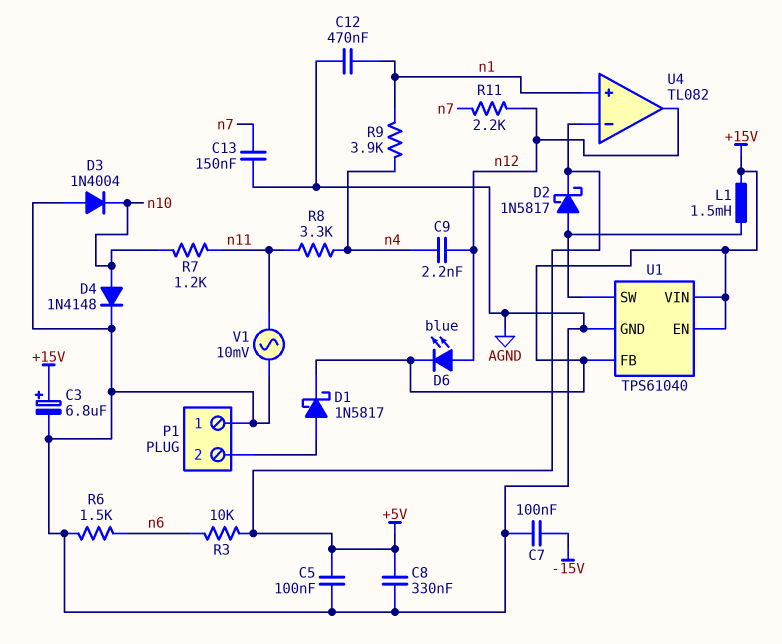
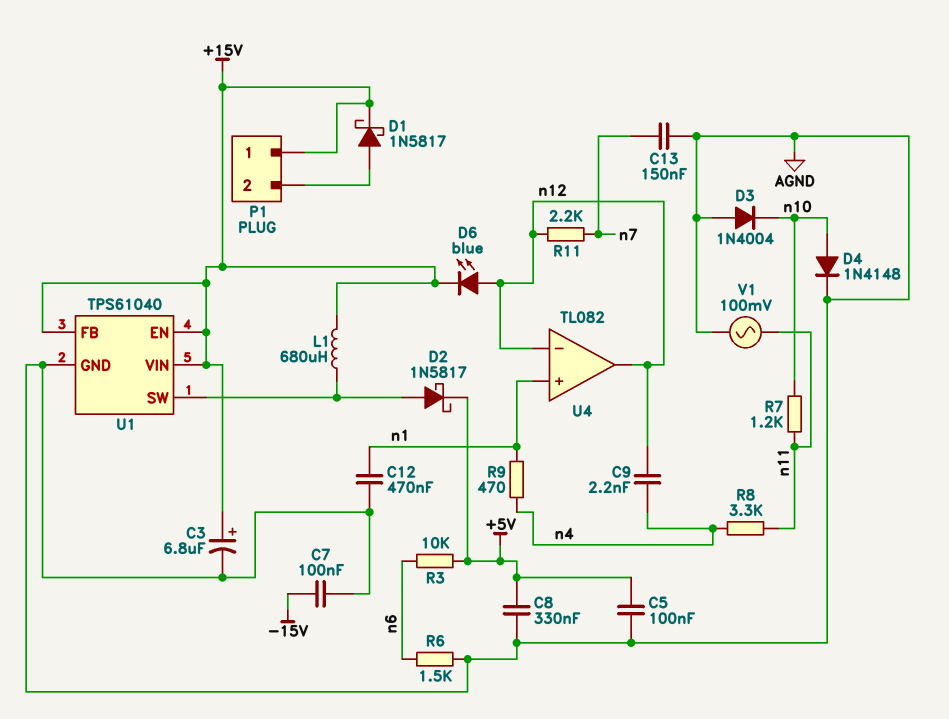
L1: 1.5mH (+15V, U1/SW) -> 680uH (+15V, U1/SW)
P1 pin 1: AGND -> +15V
R9: 3.9k (n1, n4) -> 470 (n1, n4)
U4 pin in-: +5V -> n12
V1: AC 10mV (AGND, n11) -> AC 100mV (AGND, n11)

